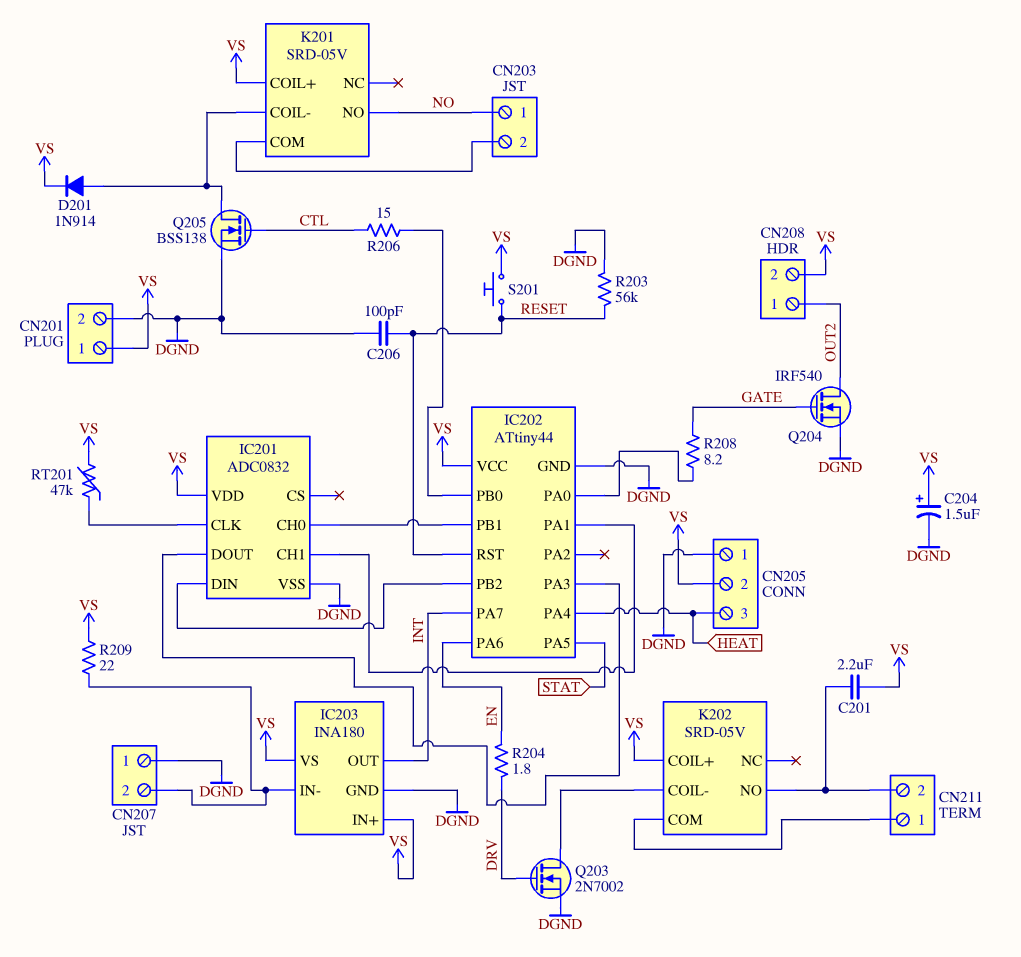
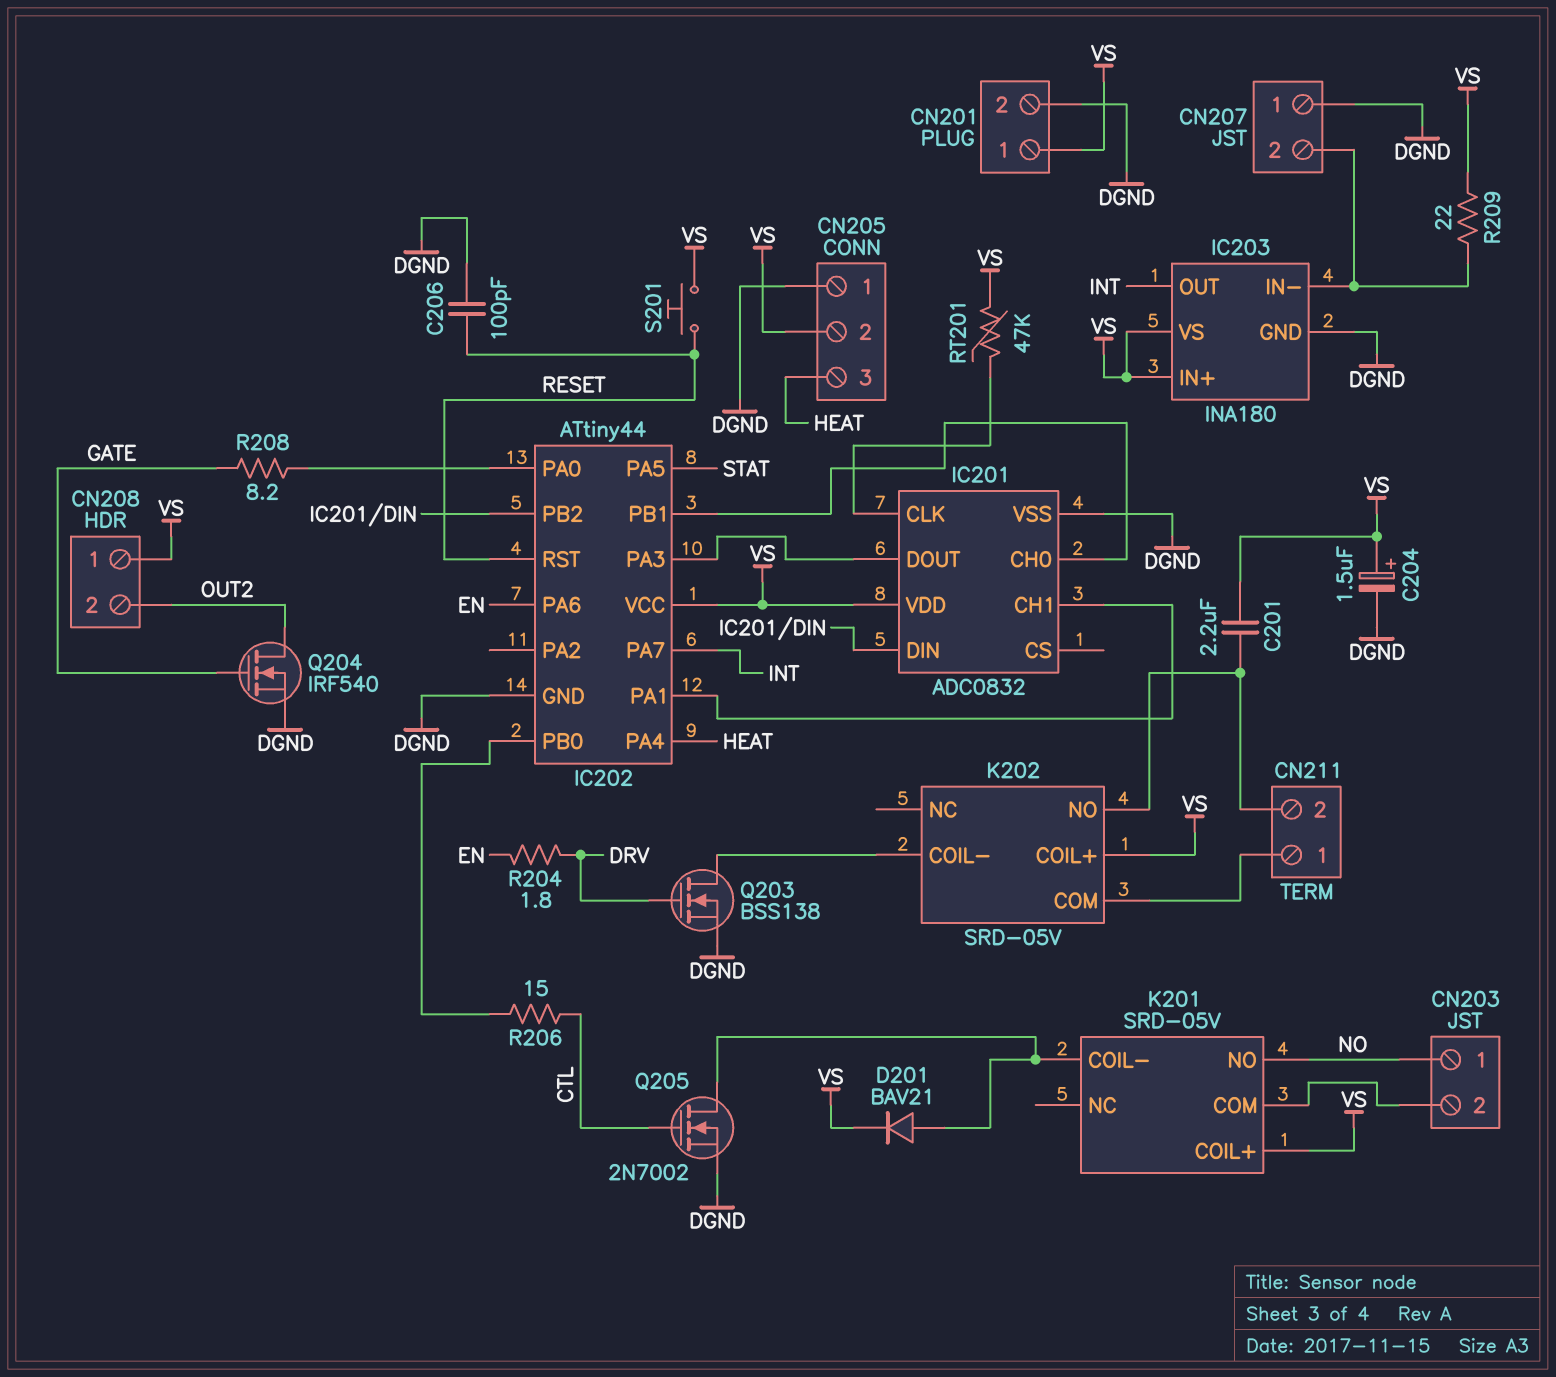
CN208 pin 1: OUT2 -> VS
CN208 pin 2: VS -> OUT2
D201: diode 1N914 (A K201/COIL-, K VS) -> diode BAV21 (A K201/COIL-, K VS)
Q203: NMOS 2N7002 (G DRV, D K202/COIL-, S DGND) -> NMOS BSS138 (G DRV, D K202/COIL-, S DGND)
Q205: NMOS BSS138 (G CTL, D K201/COIL-, S DGND) -> NMOS 2N7002 (G CTL, D K201/COIL-, S DGND)
R203: 56k (DGND, RESET) -> none

